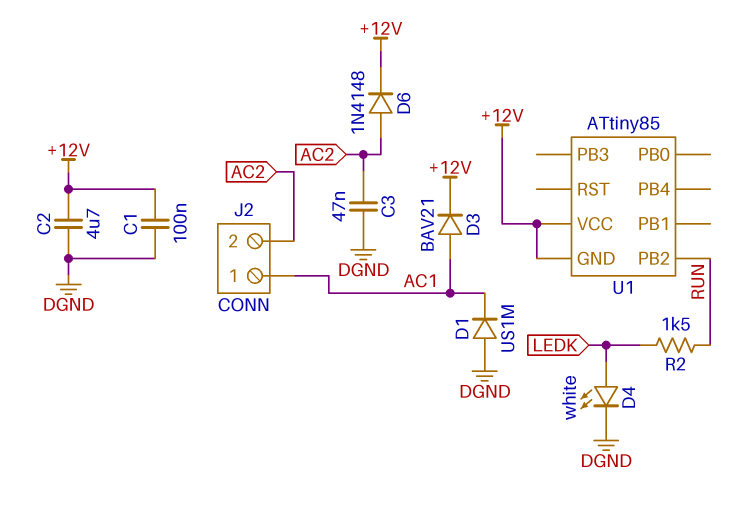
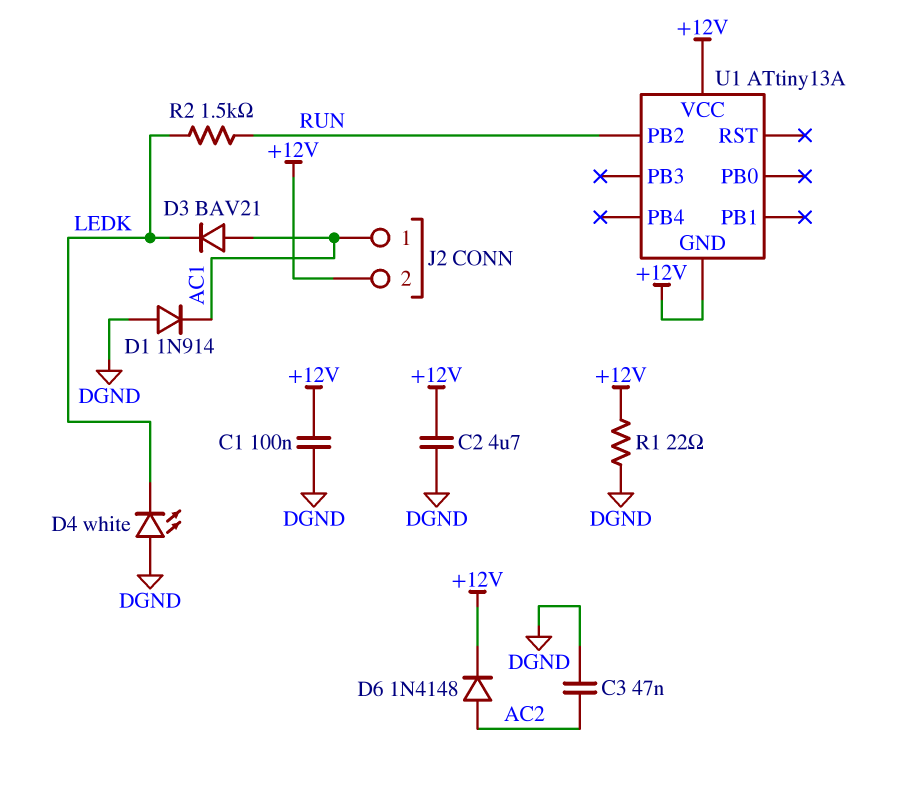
D1: diode US1M (A DGND, K AC1) -> diode 1N914 (A DGND, K AC1)
D3: diode BAV21 (A AC1, K +12V) -> diode BAV21 (A AC1, K LEDK)
D4: LED white (A LEDK, K DGND) -> LED white (A DGND, K LEDK)
J2 pin 2: AC2 -> +12V
R1: none -> 22 (+12V, DGND)
U1: ATtiny85 -> ATtiny13A

